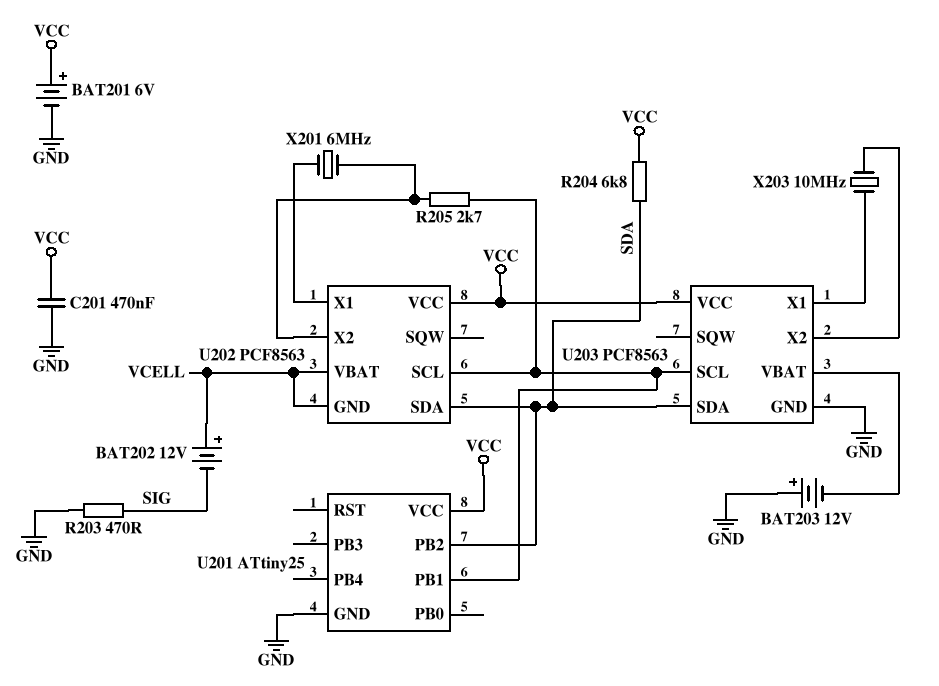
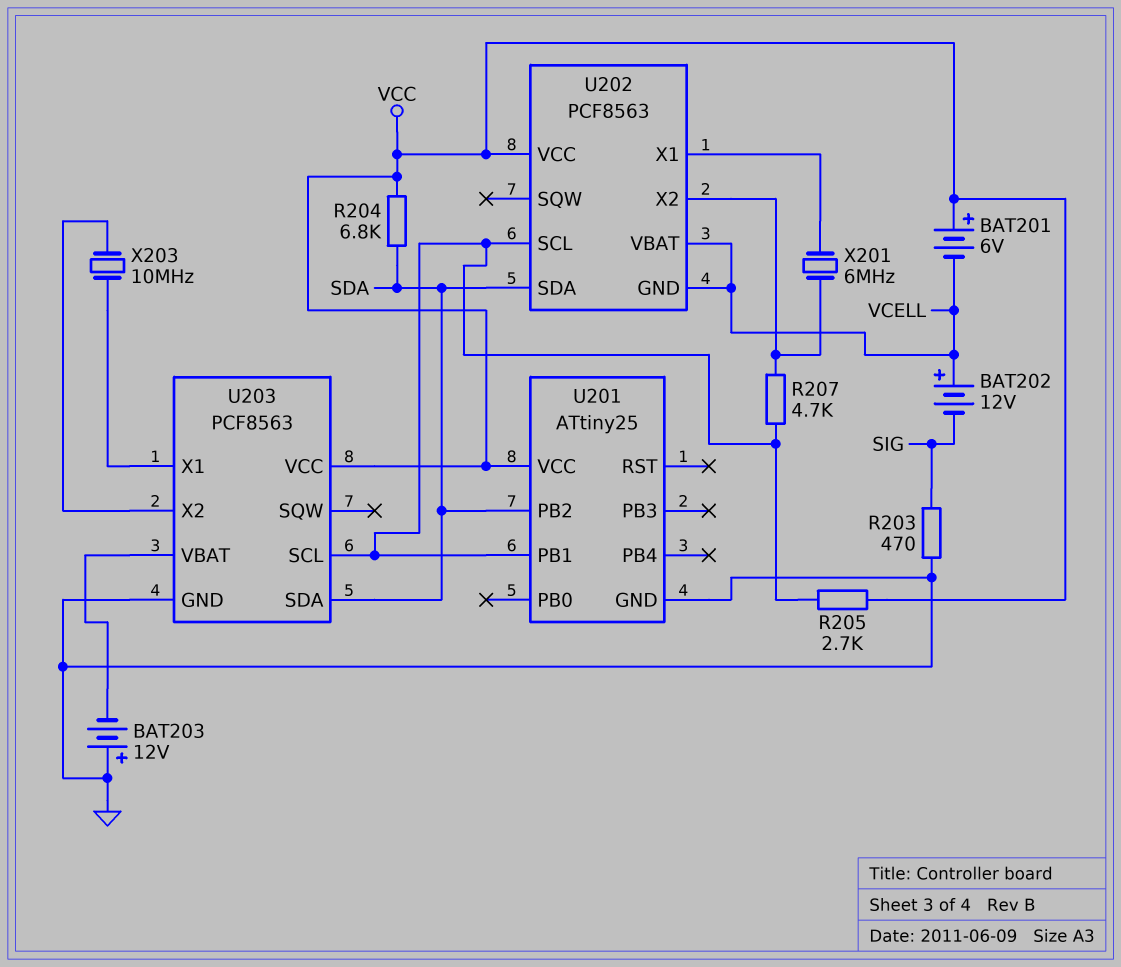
BAT201: 6V (plus VCC, minus GND) -> 6V (plus VCC, minus VCELL)
C201: 470nF (GND, VCC) -> none
R205: 2.7k (U201/PB1, U202/X2) -> 2.7k (U201/PB1, VCC)
R207: none -> 4.7k (U201/PB1, U202/X2)

